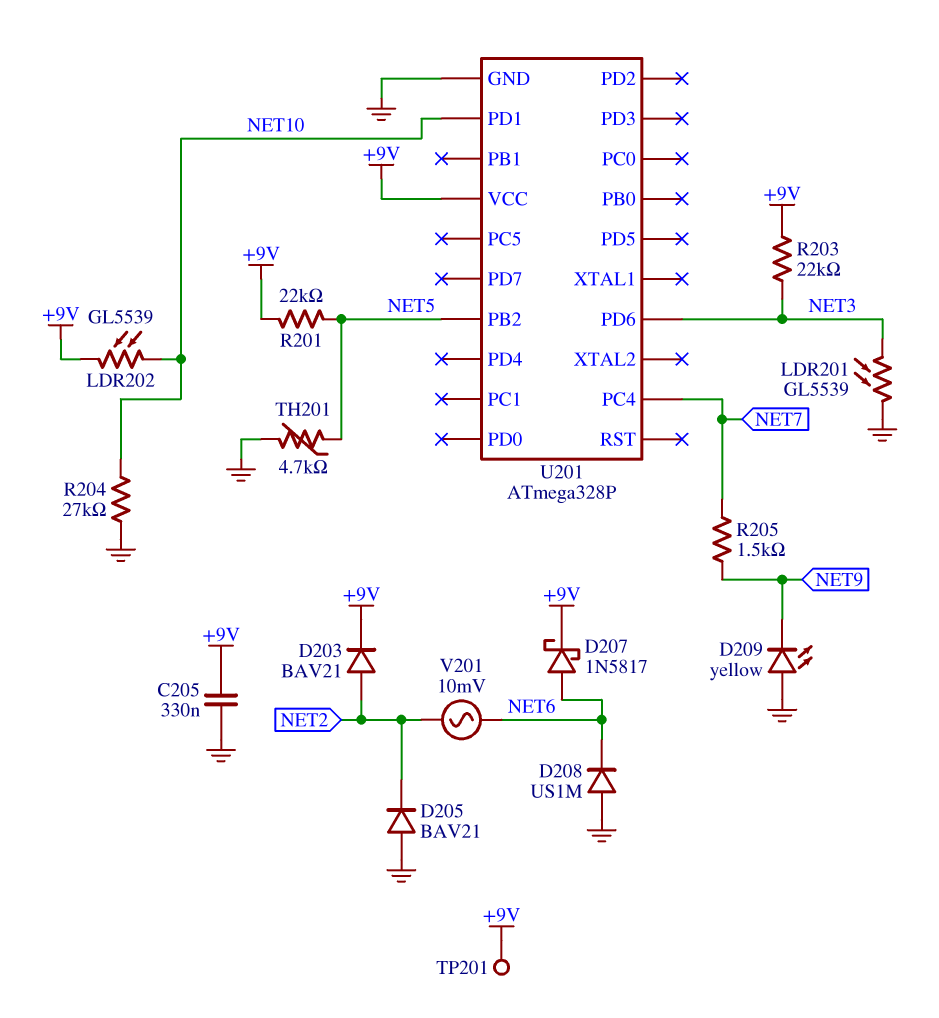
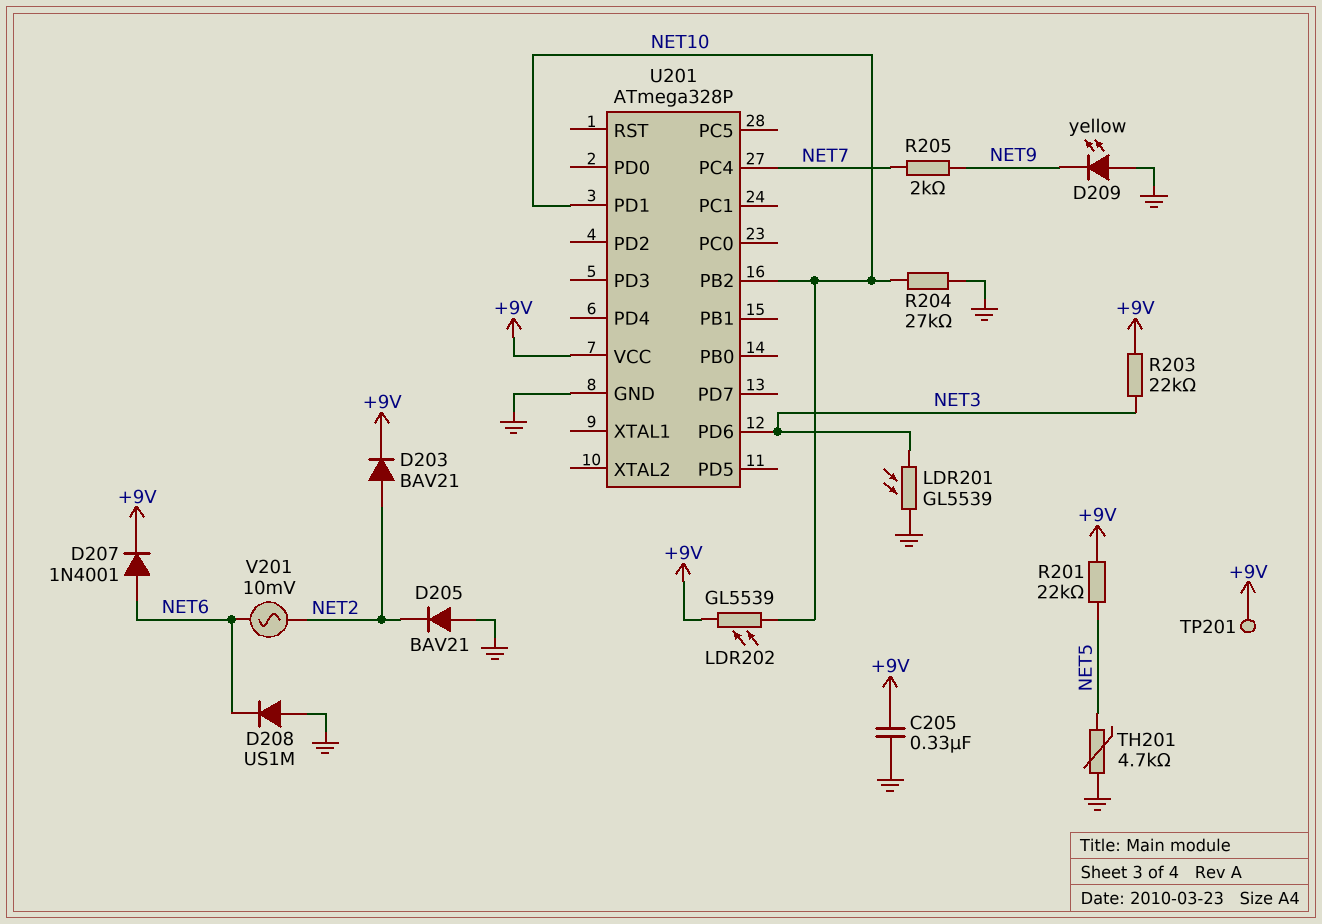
D207: schottky 1N5817 (A NET6, K +9V) -> diode 1N4001 (A NET6, K +9V)
R205: 1.5k (NET7, NET9) -> 2k (NET7, NET9)
U201 pin PB2: NET5 -> NET10

